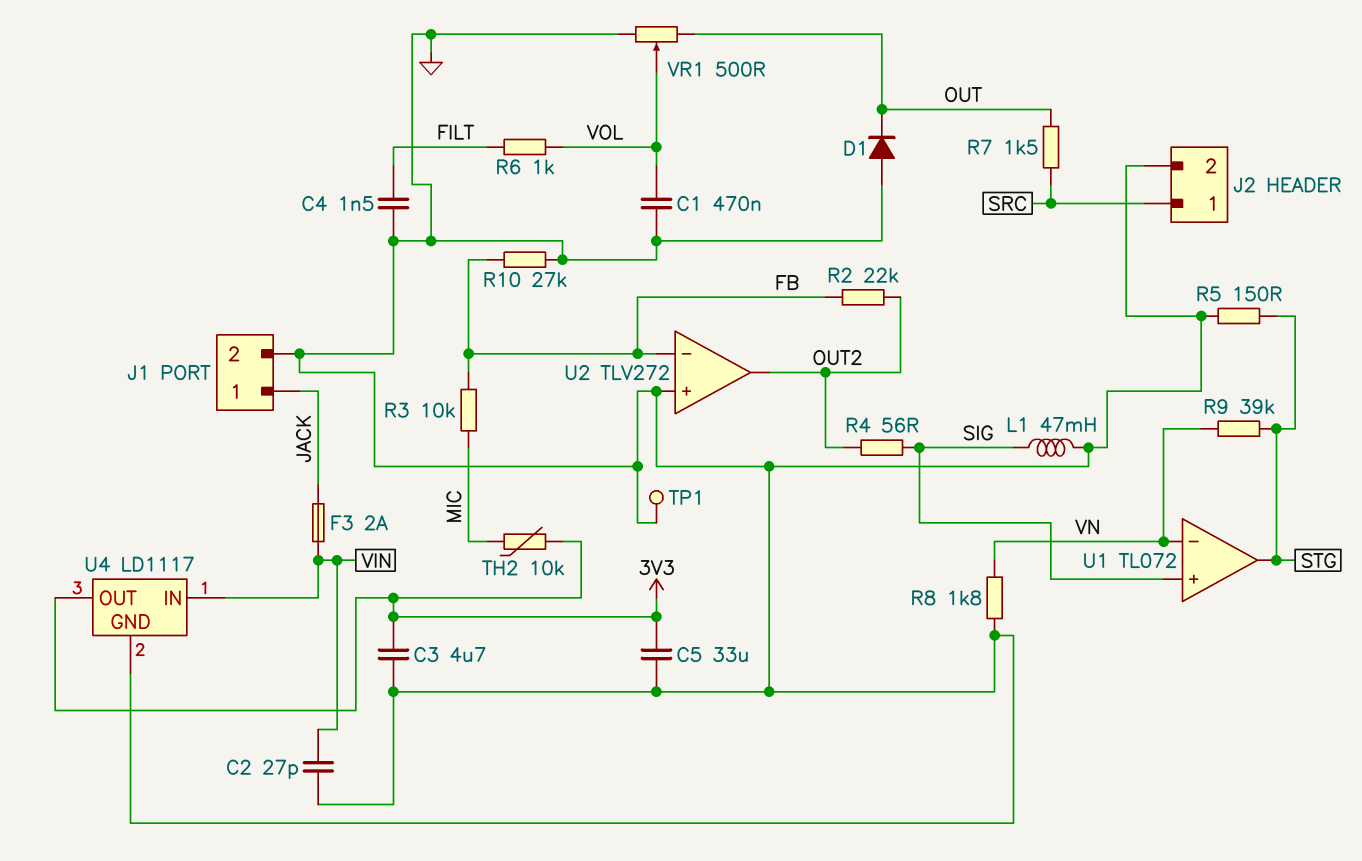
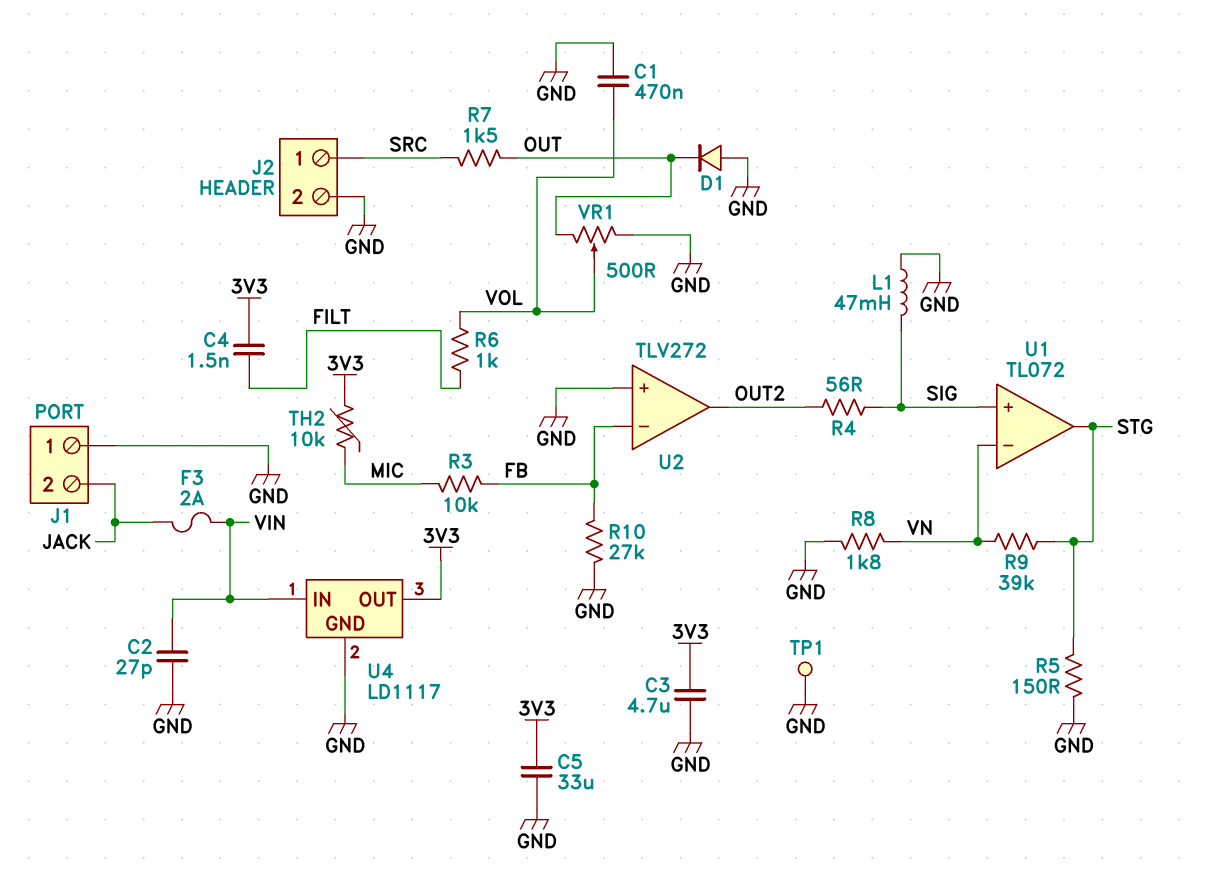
C4: 1.5nF (FILT, GND) -> 1.5nF (3V3, FILT)
J1 pin 1: JACK -> GND
J1 pin 2: GND -> JACK
R2: 22k (FB, OUT2) -> none

